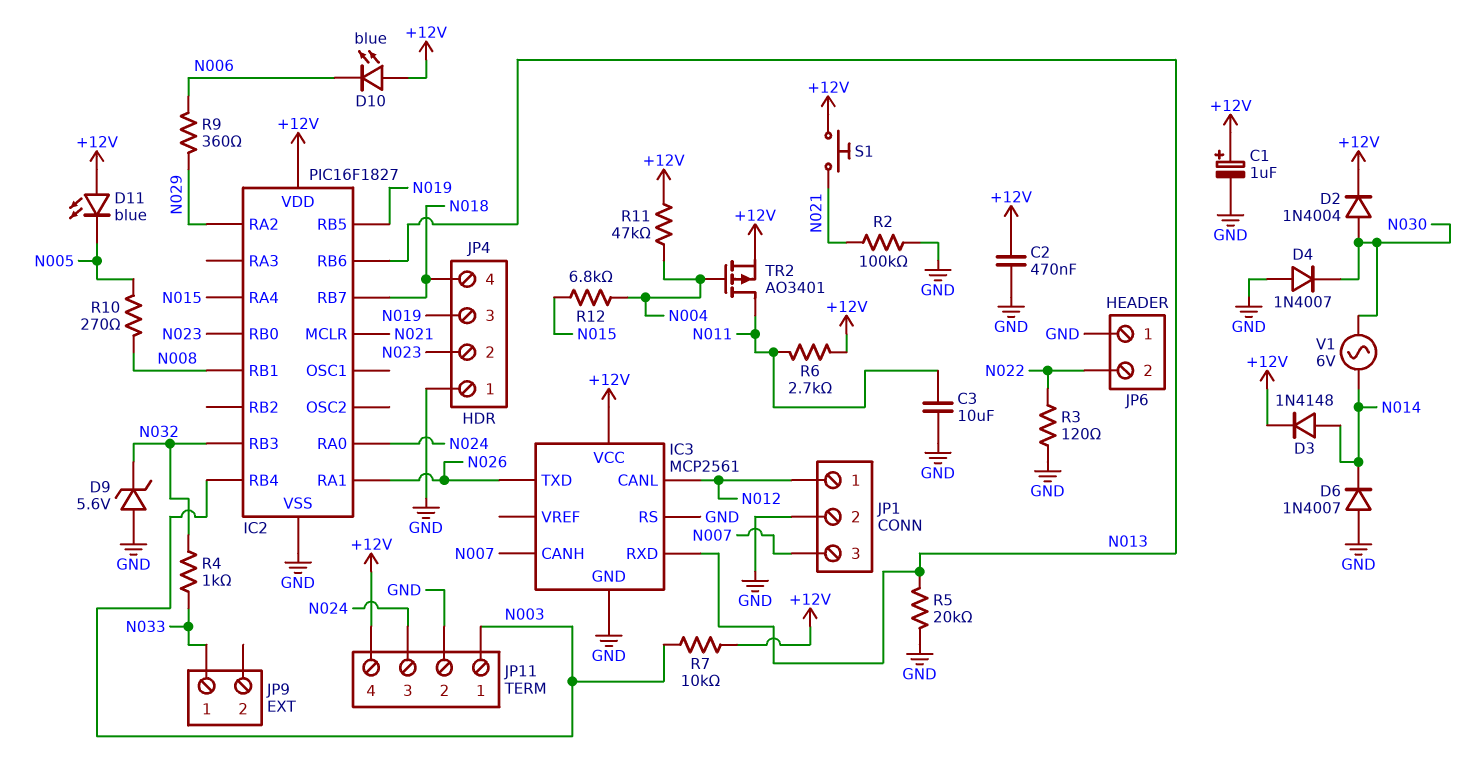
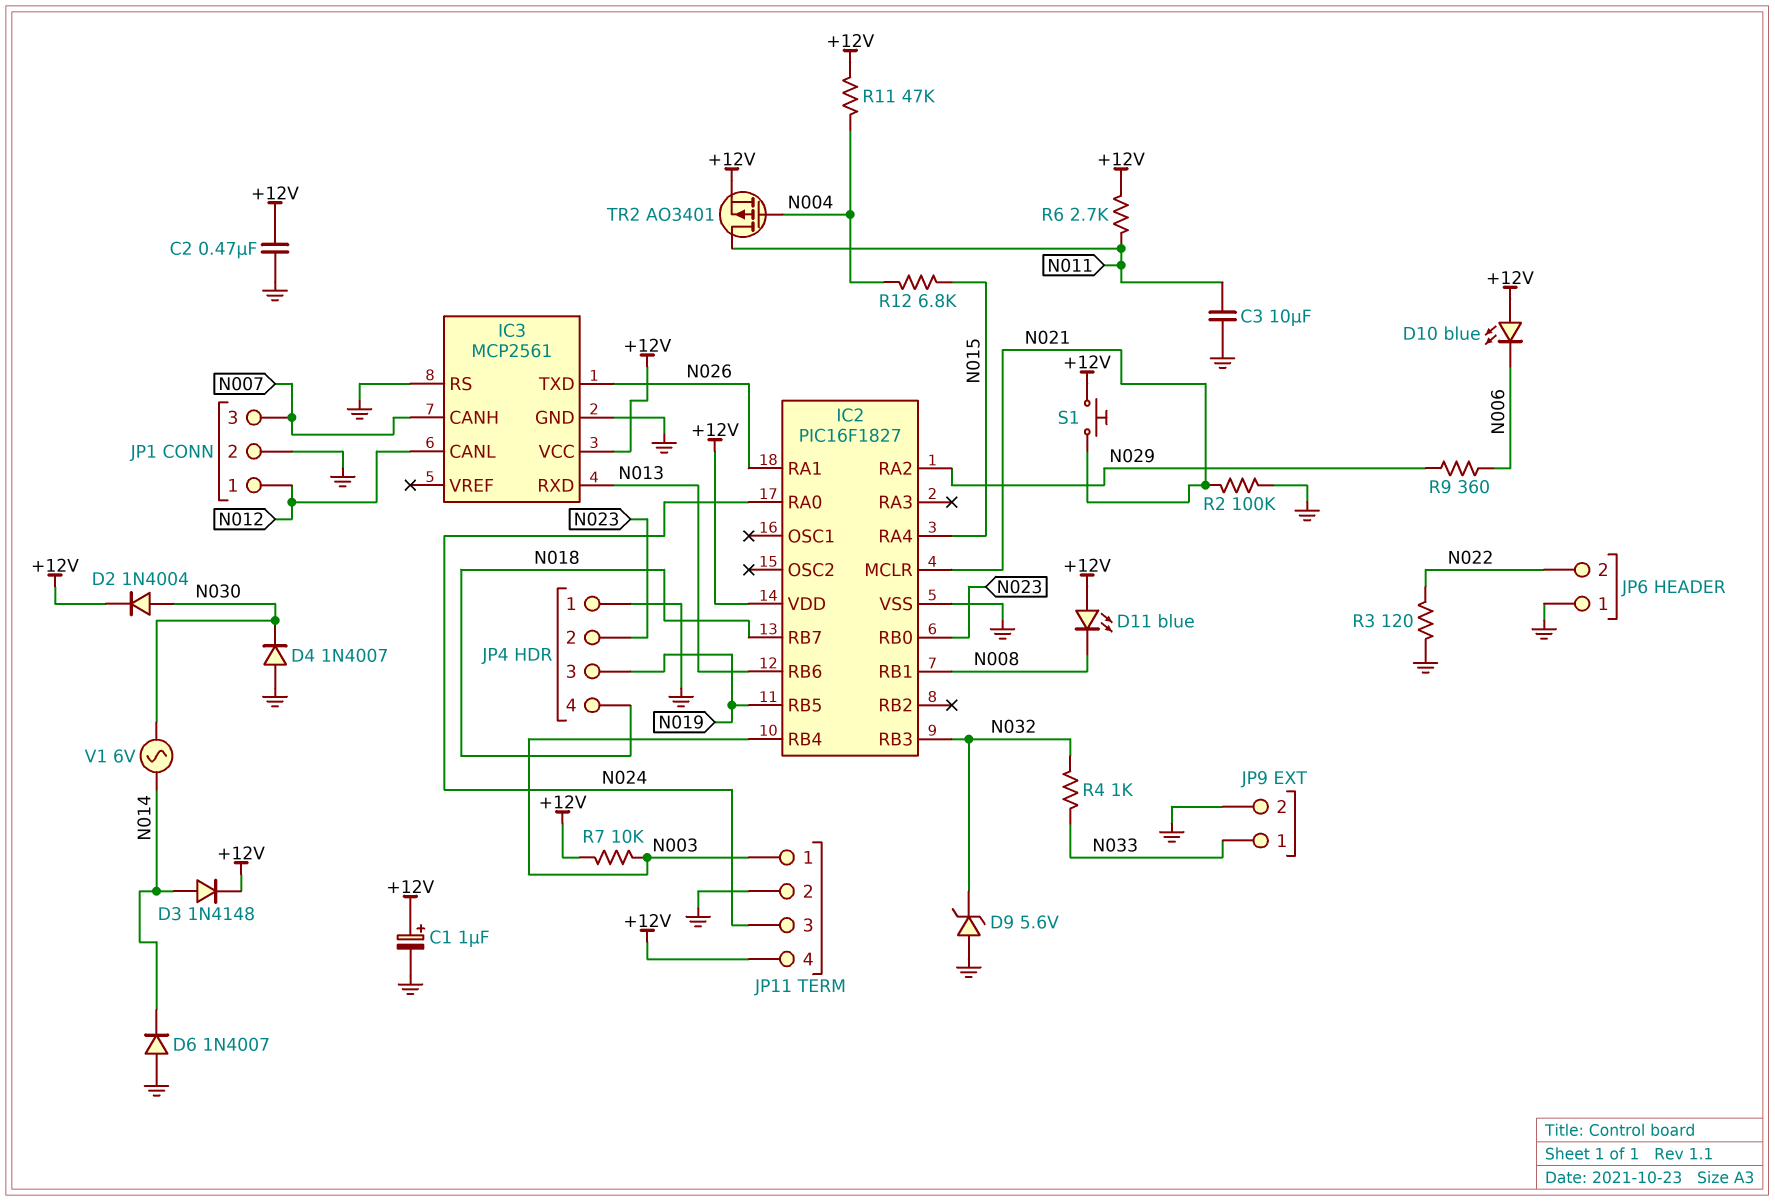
D11: LED blue (A +12V, K N005) -> LED blue (A +12V, K N008)
JP9 pin 2: none -> GND
R5: 20k (GND, N013) -> none
R10: 270 (N005, N008) -> none

